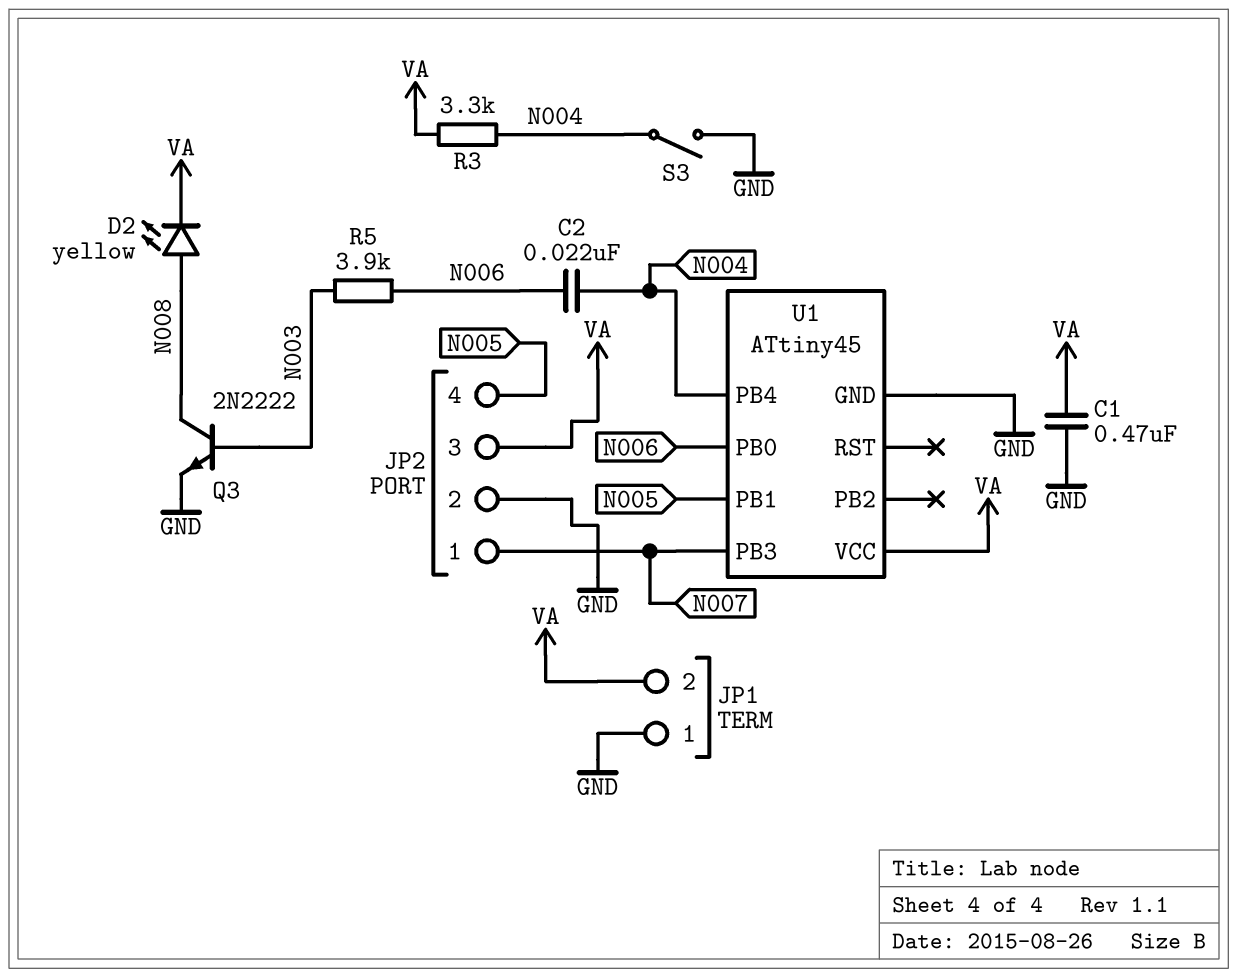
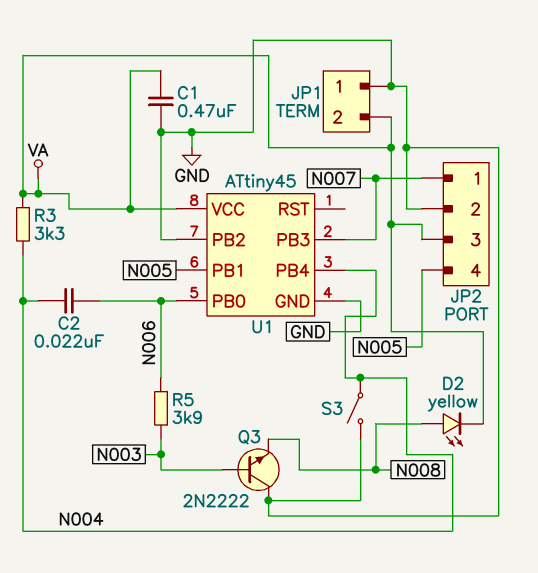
Q3: NPN 2N2222 (B N003, C N008, E GND) -> NPN 2N2222 (B N003, C GND, E N008)
U1 pin PB2: none -> GND

